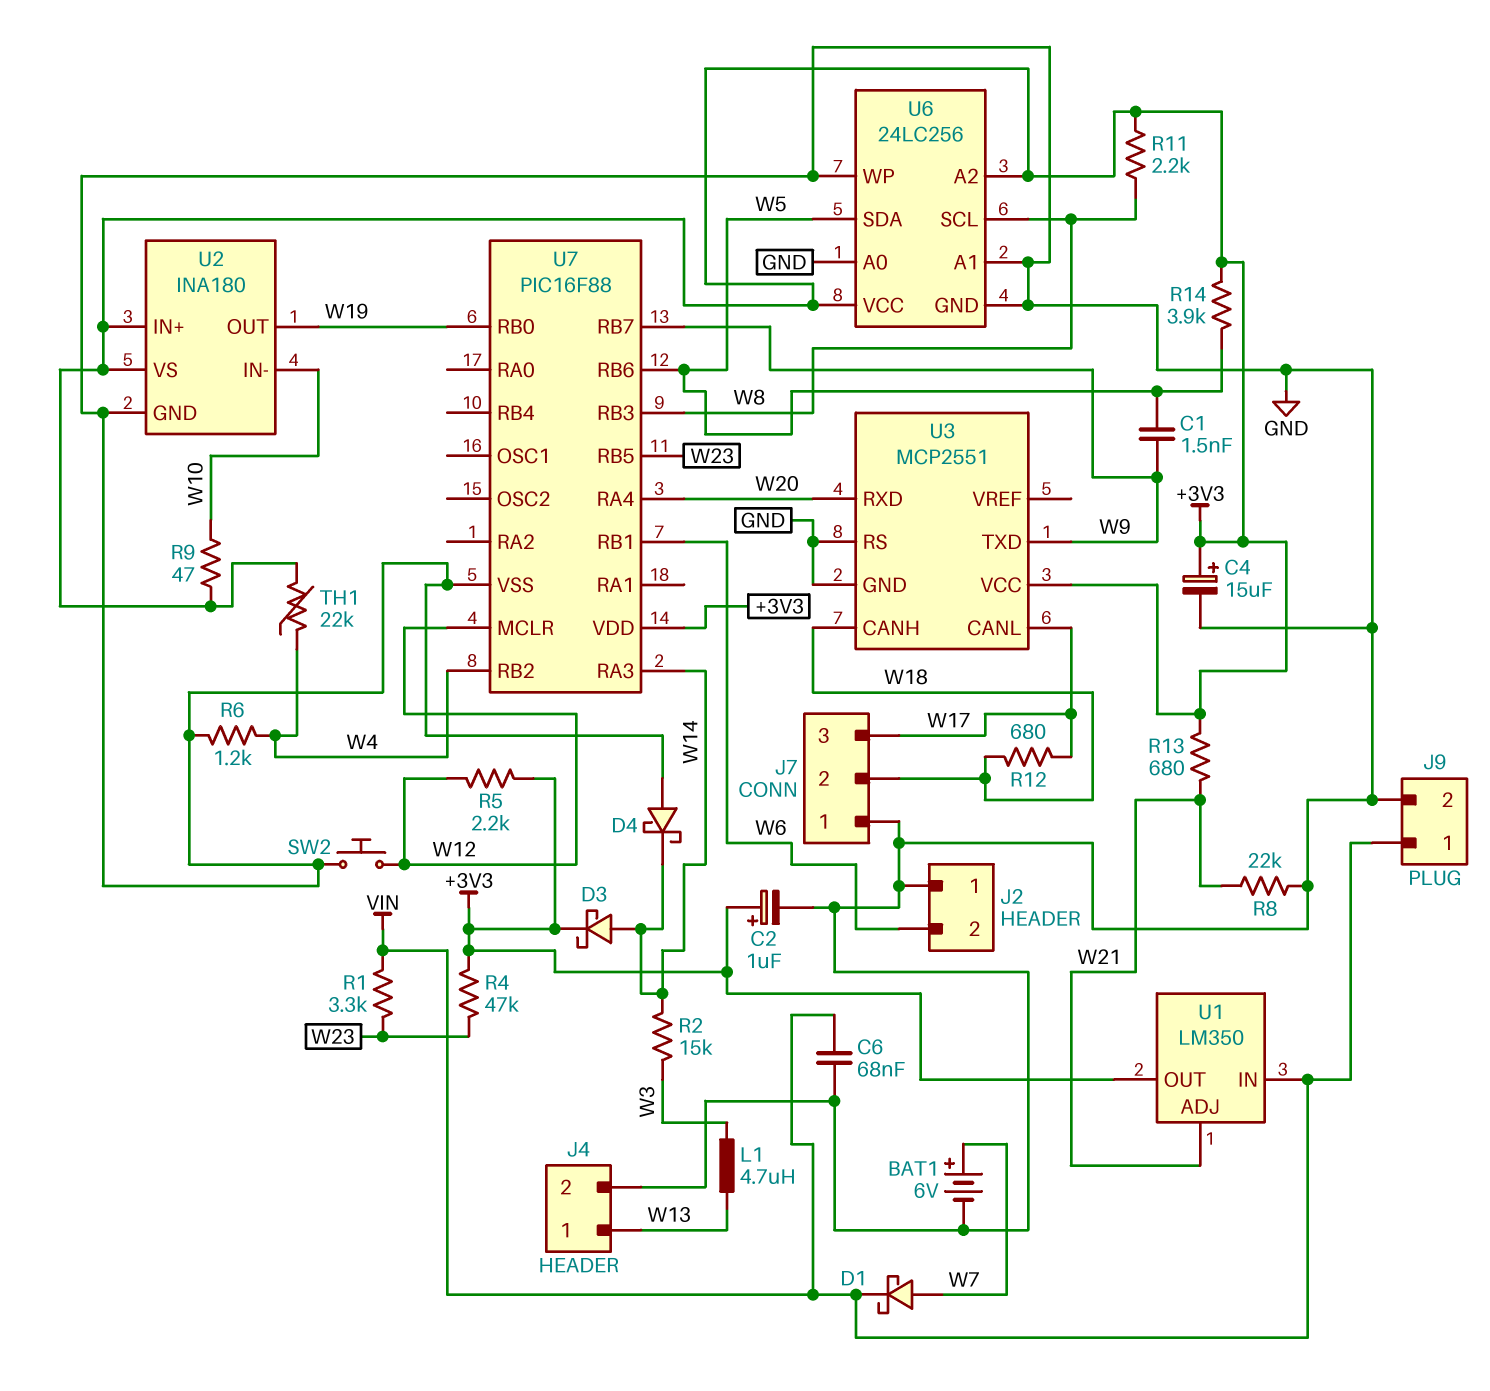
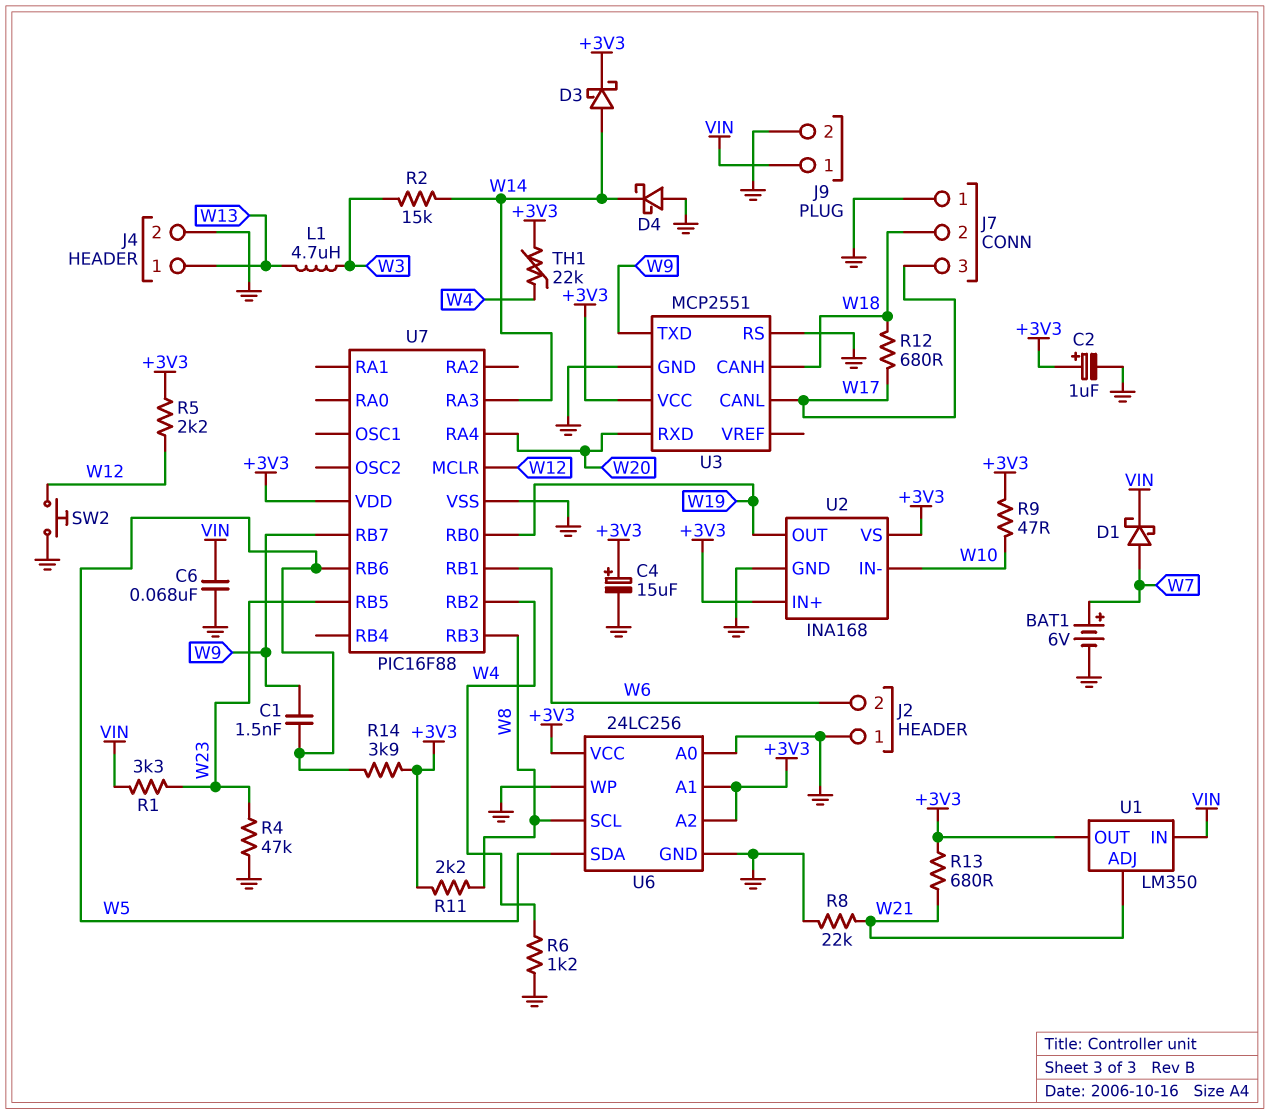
R4: 47k (+3V3, W23) -> 47k (GND, W23)
U2: INA180 -> INA168
U6 pin A1: GND -> +3V3

